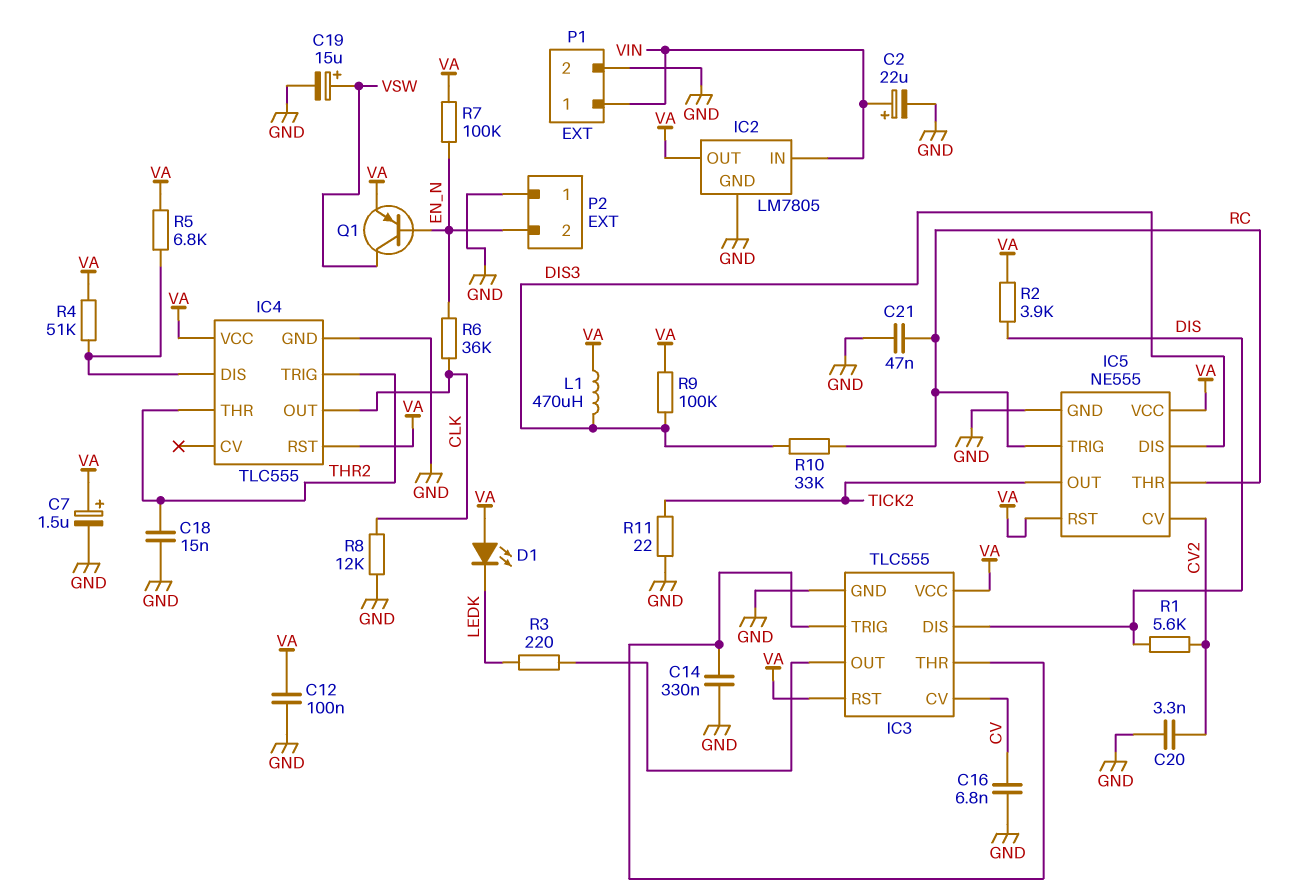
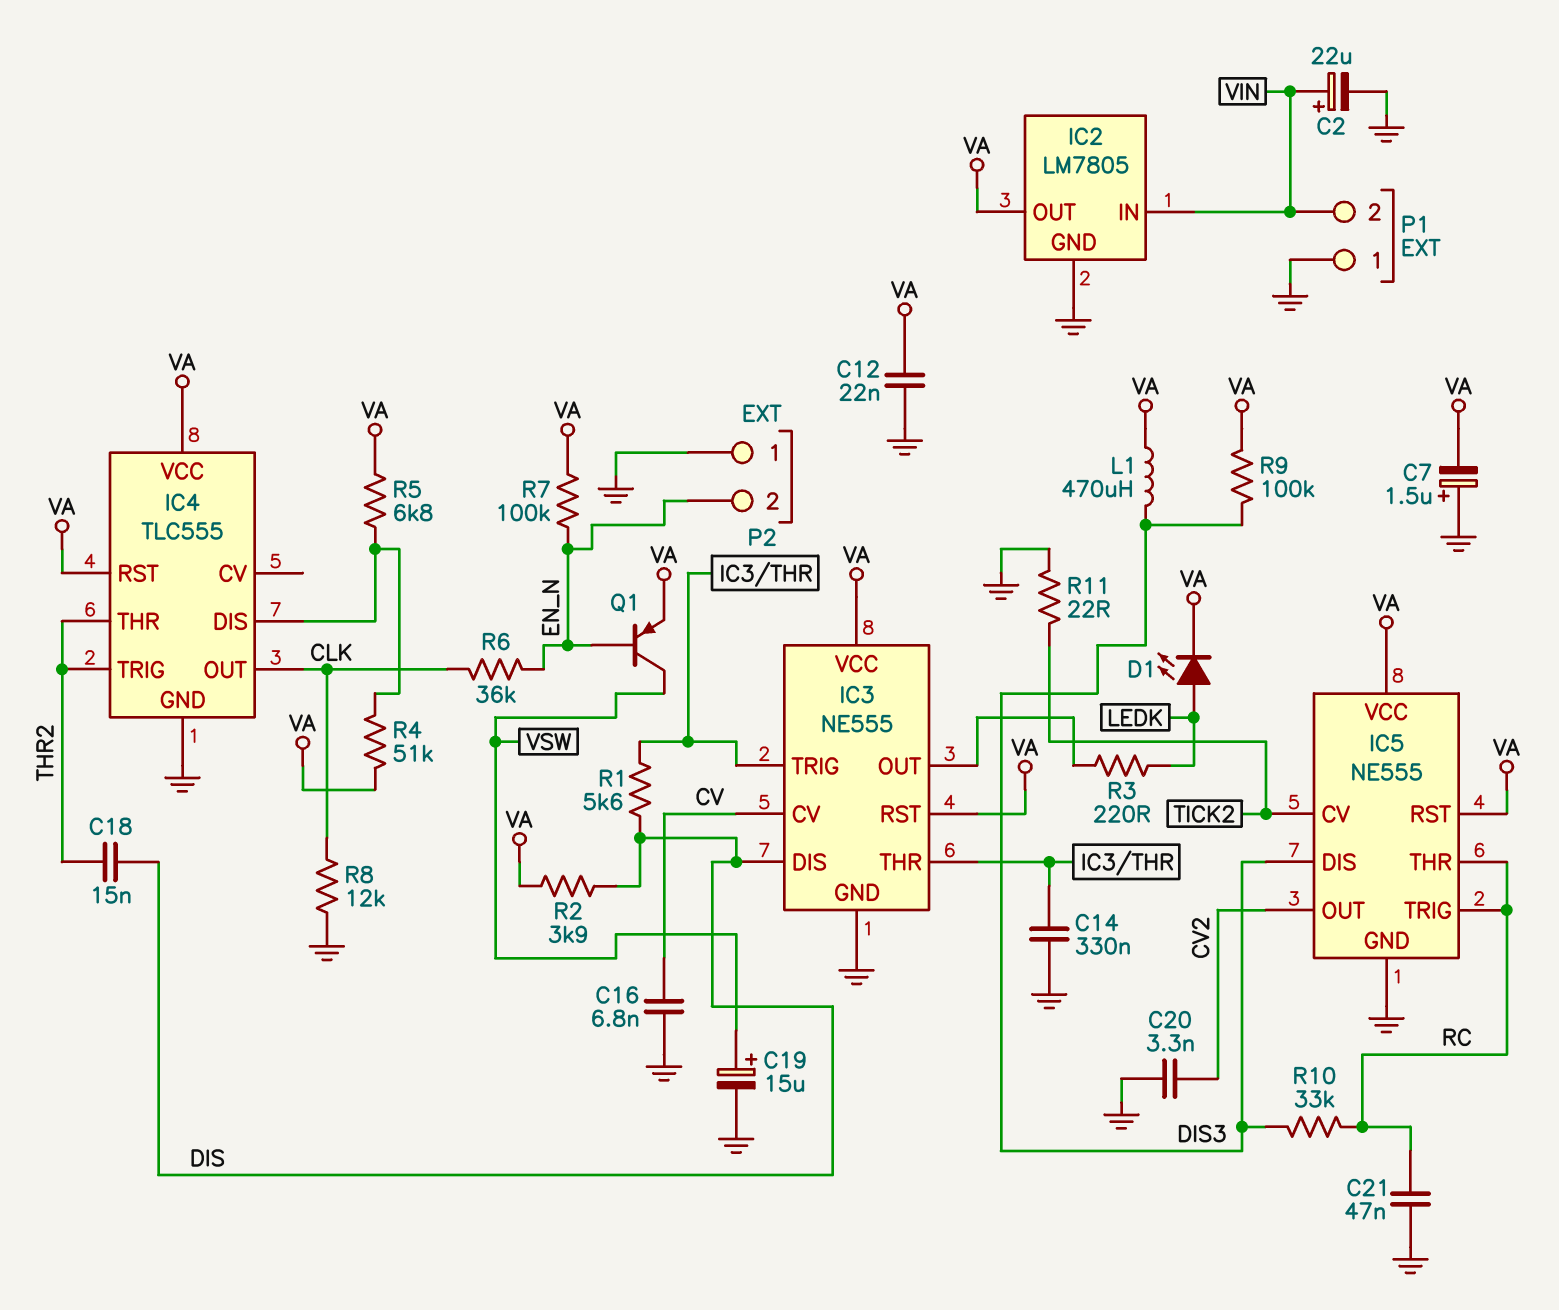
C7: 1.5uF (plus VA, minus GND) -> 1.5uF (plus GND, minus VA)
C12: 100nF (GND, VA) -> 22nF (GND, VA)
C18: 15nF (GND, THR2) -> 15nF (DIS, THR2)
D1: LED (A VA, K LEDK) -> LED (A LEDK, K VA)
IC3: TLC555 -> NE555
IC5 pin CV: CV2 -> TICK2
IC5 pin OUT: TICK2 -> CV2
P1 pin 1: VIN -> GND
P1 pin 2: GND -> VIN
R1: 5.6k (CV2, DIS) -> 5.6k (DIS, IC3/THR)

